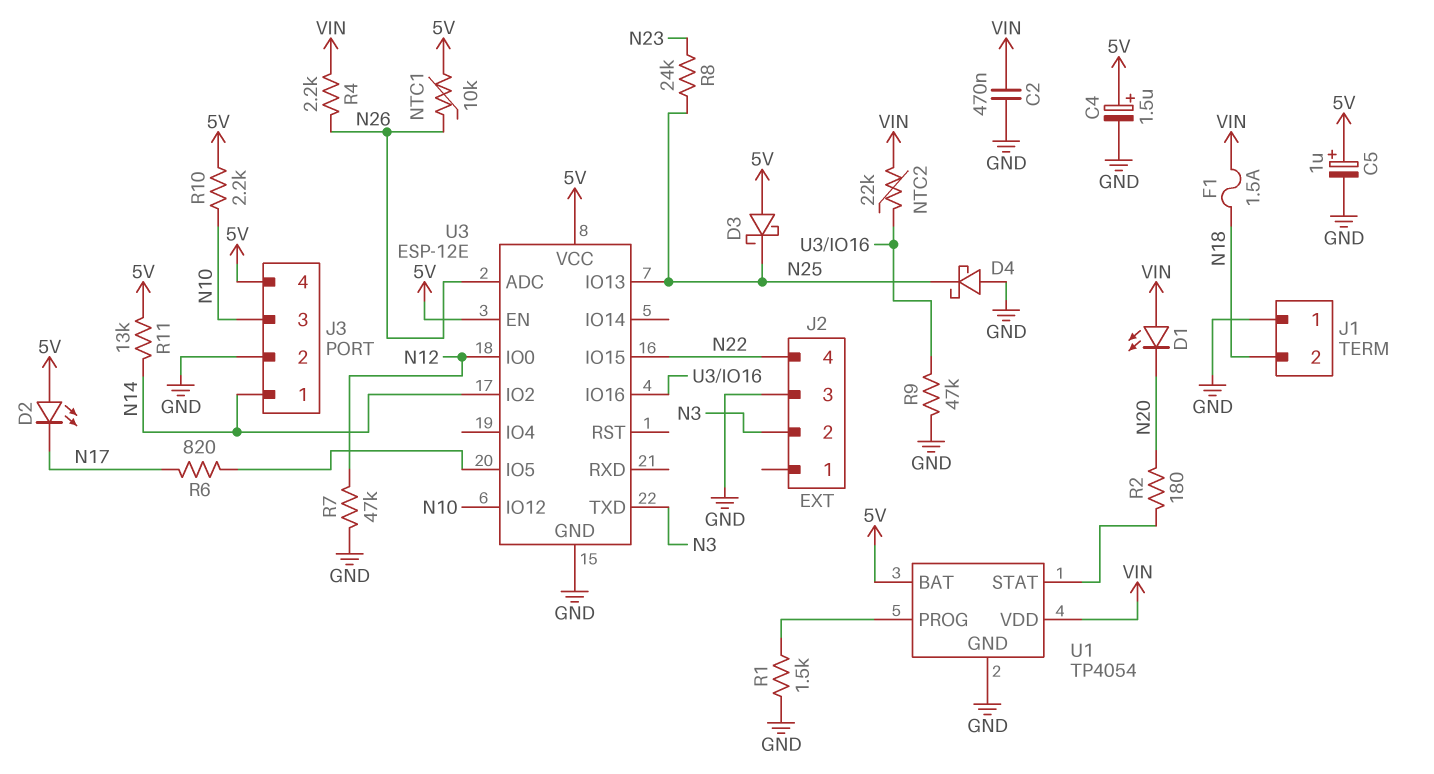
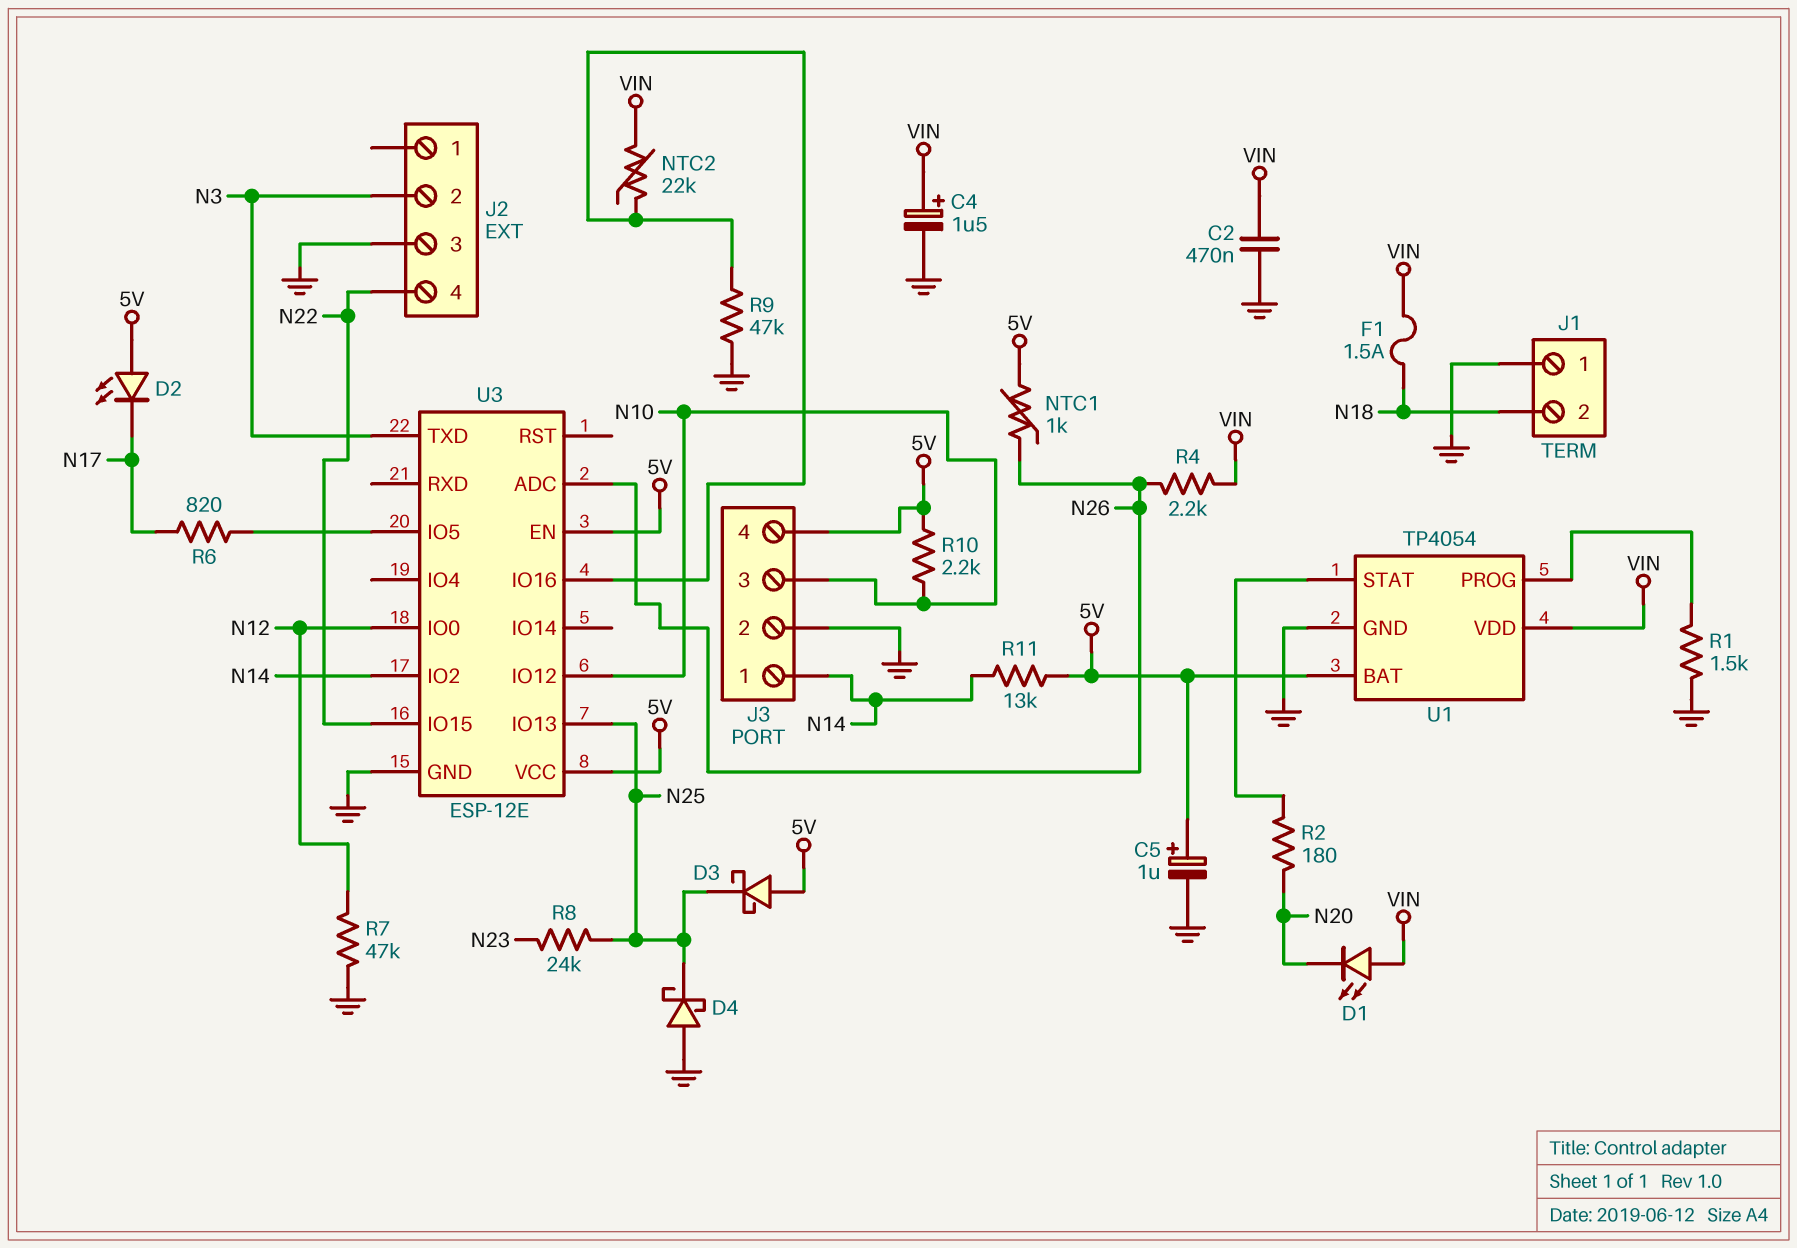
C4: 1.5uF (plus 5V, minus GND) -> 1.5uF (plus VIN, minus GND)
NTC1: 10k (5V, N26) -> 1k (5V, N26)

